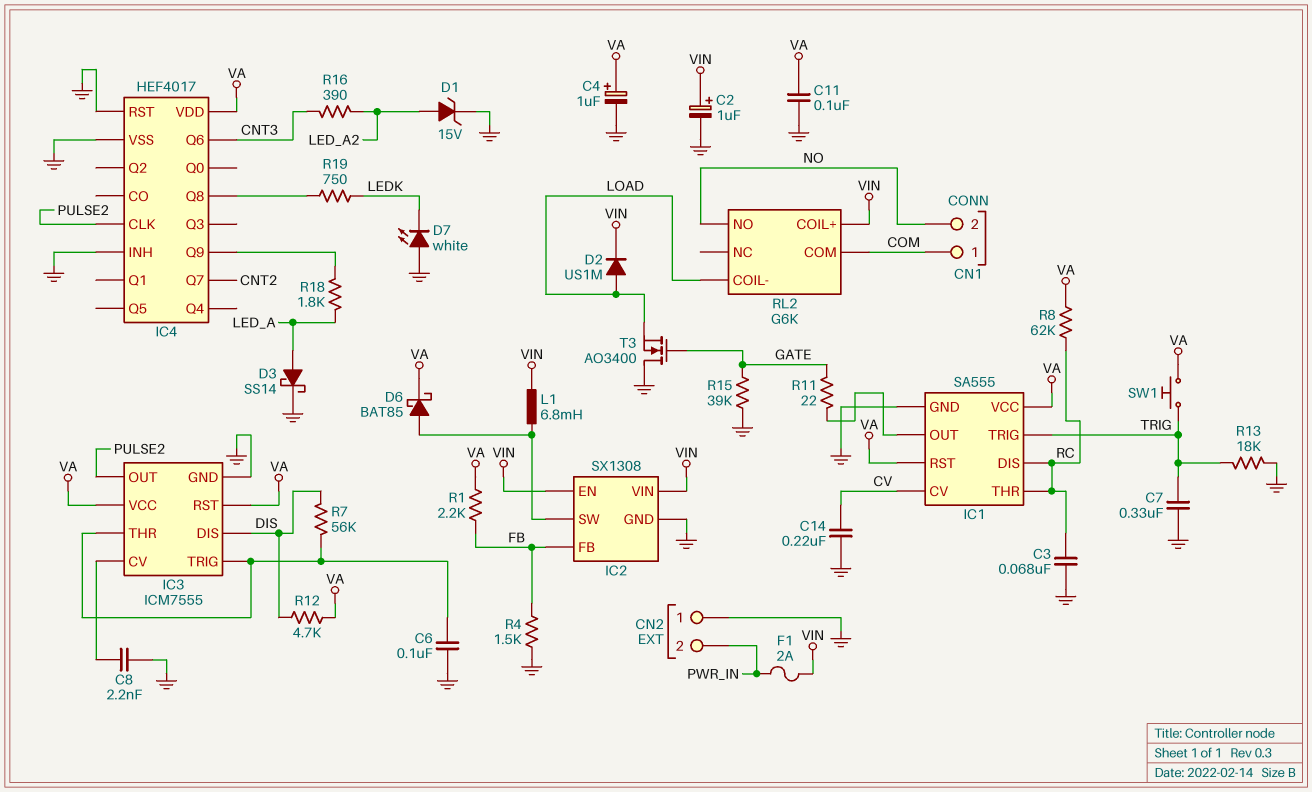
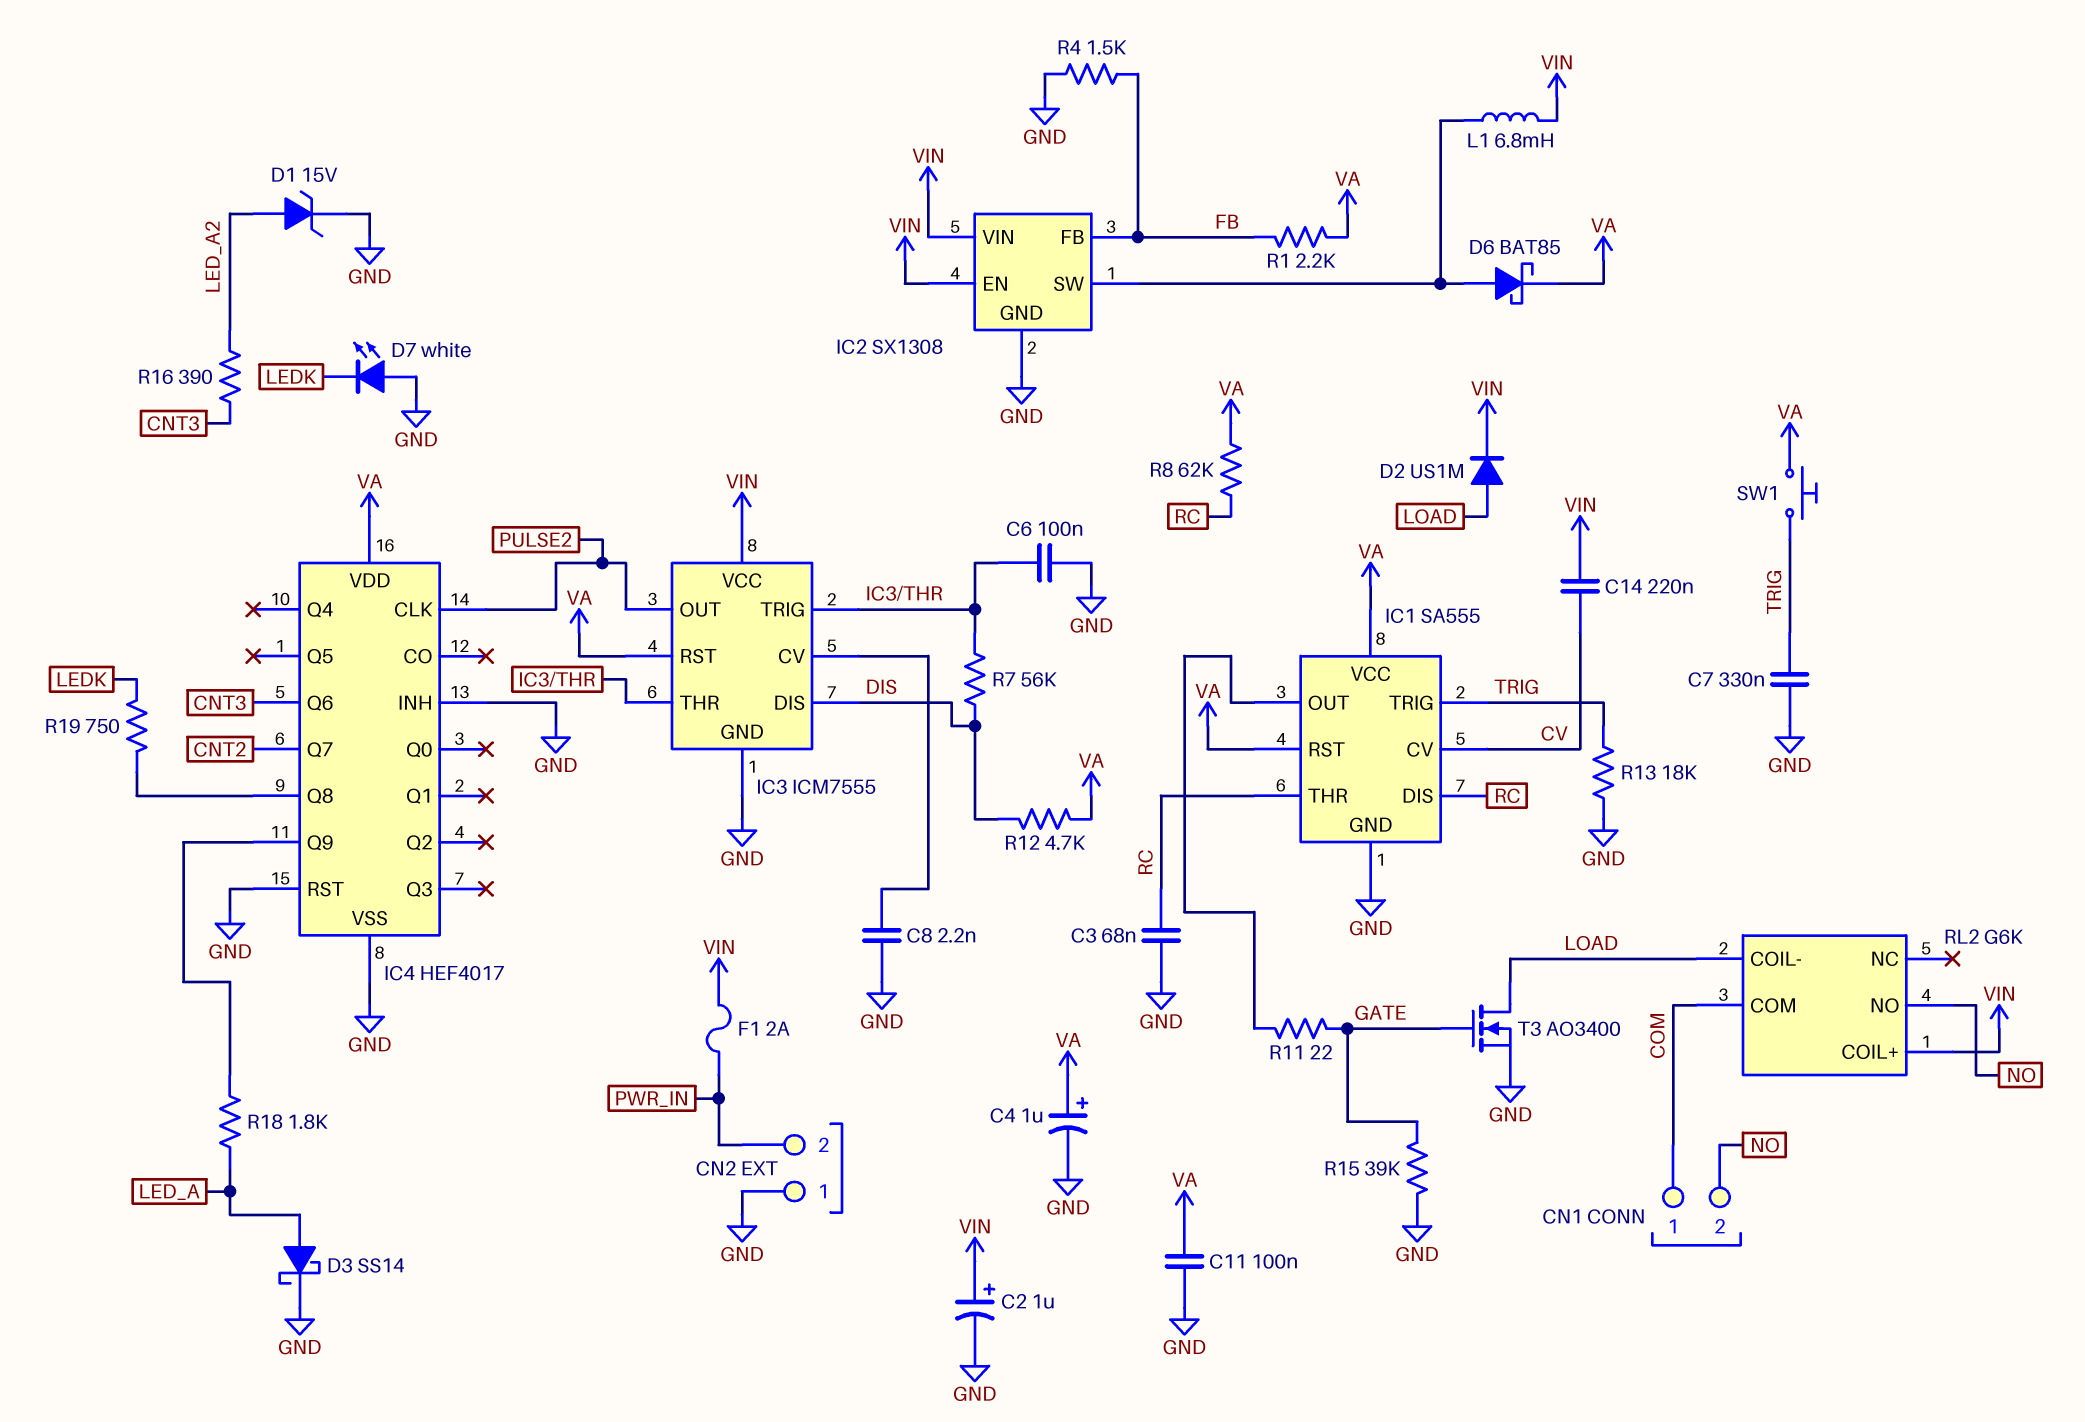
C14: 220nF (CV, GND) -> 220nF (CV, VIN)
IC3 pin VCC: VA -> VIN
T3: NMOS AO3400 (G GATE, D GND, S LOAD) -> NMOS AO3400 (G GATE, D LOAD, S GND)

